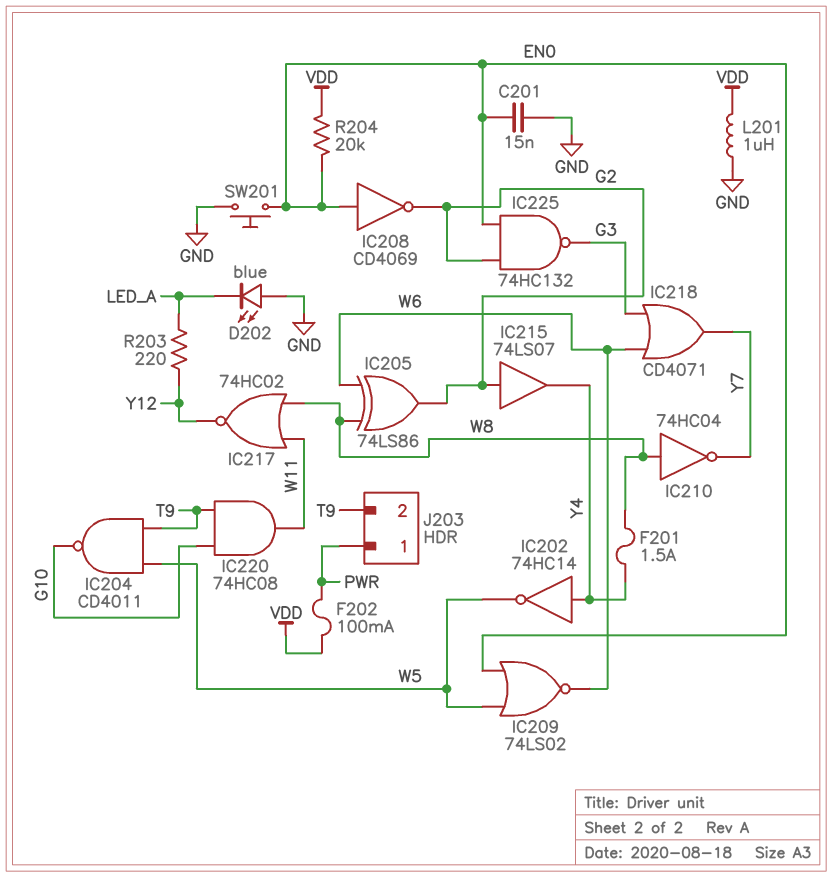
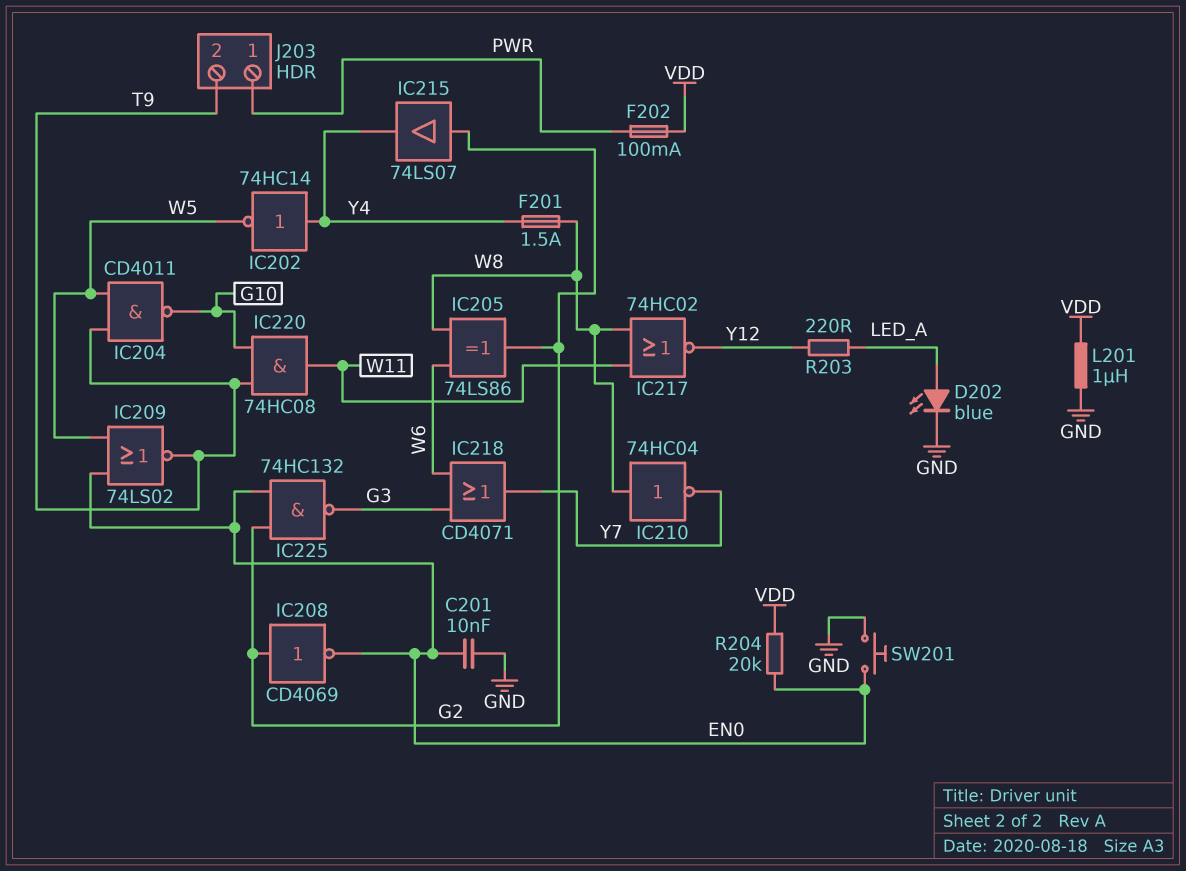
C201: 15nF (EN0, GND) -> 10nF (EN0, GND)
D202: LED blue (A GND, K LED_A) -> LED blue (A LED_A, K GND)
IC208: NOT CD4069 (in EN0, out G2) -> NOT CD4069 (in G2, out EN0)
IC209: NOR 74LS02 (in EN0, in W5, out W6) -> NOR 74LS02 (in EN0, in W5, out T9)

